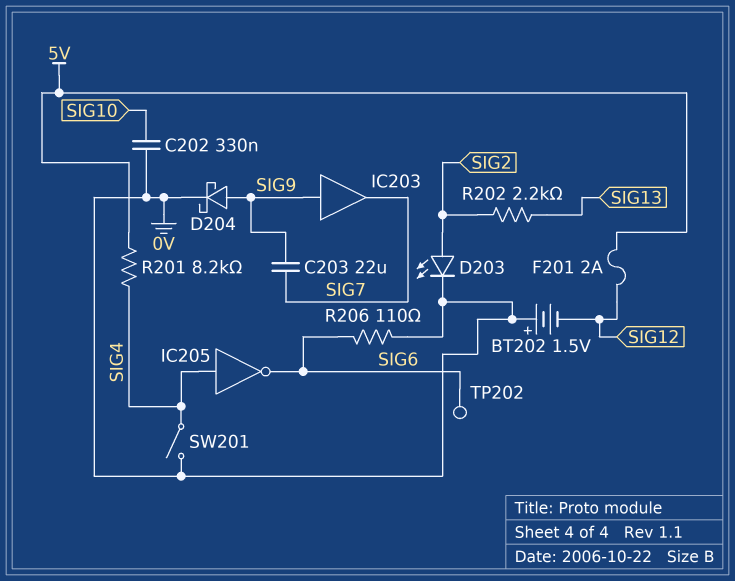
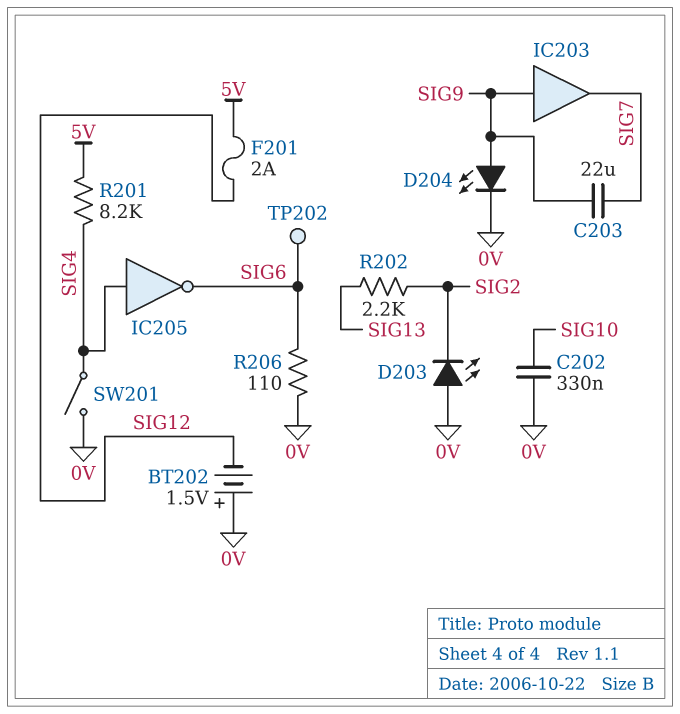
D203: LED (A SIG2, K 0V) -> LED (A 0V, K SIG2)
D204: schottky (A SIG9, K 0V) -> LED (A SIG9, K 0V)

